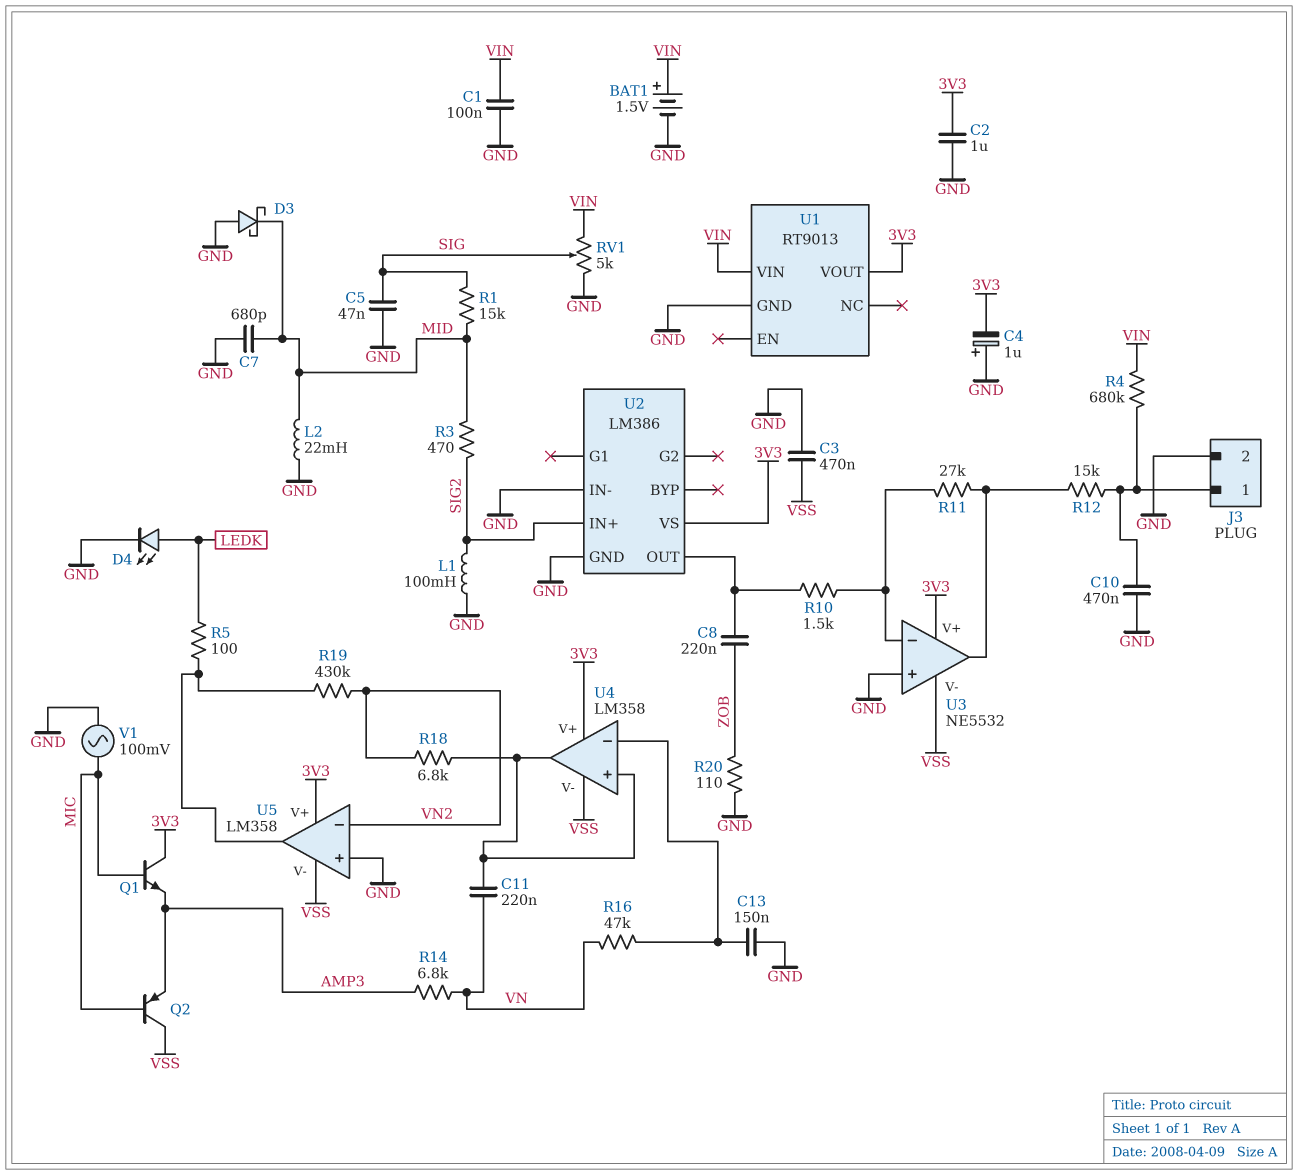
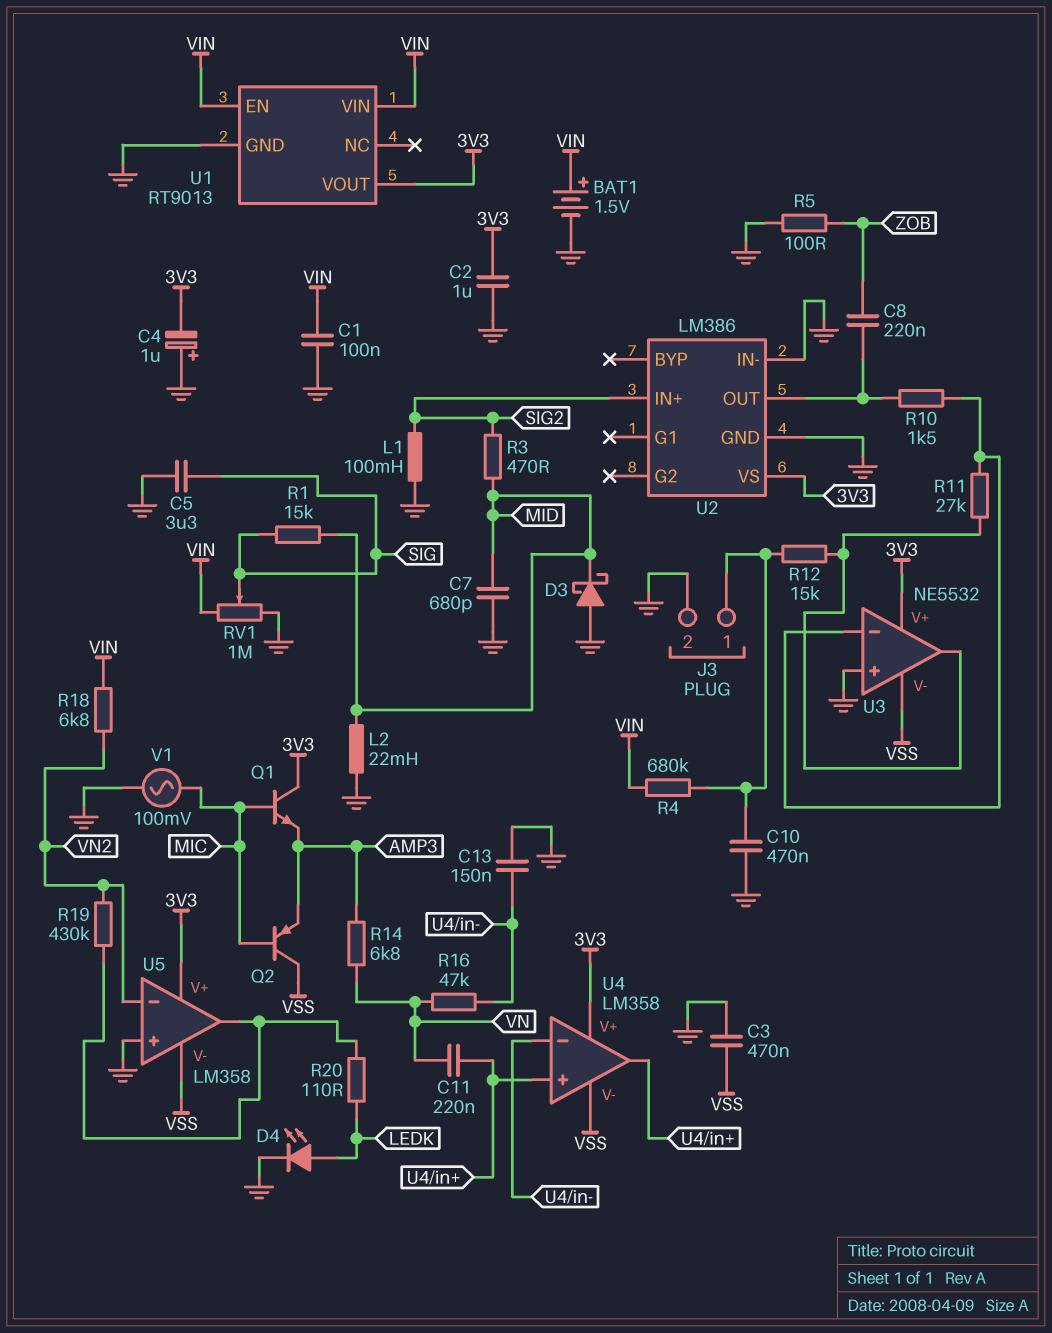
C5: 47nF (GND, SIG) -> 3.3uF (GND, SIG)
R5: 100 (LEDK, U5/out) -> 100 (GND, ZOB)
R18: 6.8k (U4/in+, VN2) -> 6.8k (VIN, VN2)
R20: 110 (GND, ZOB) -> 110 (LEDK, U5/out)
RV1: 5k (GND, VIN, wiper SIG) -> 1M (GND, VIN, wiper SIG)
U1 pin EN: none -> VIN

